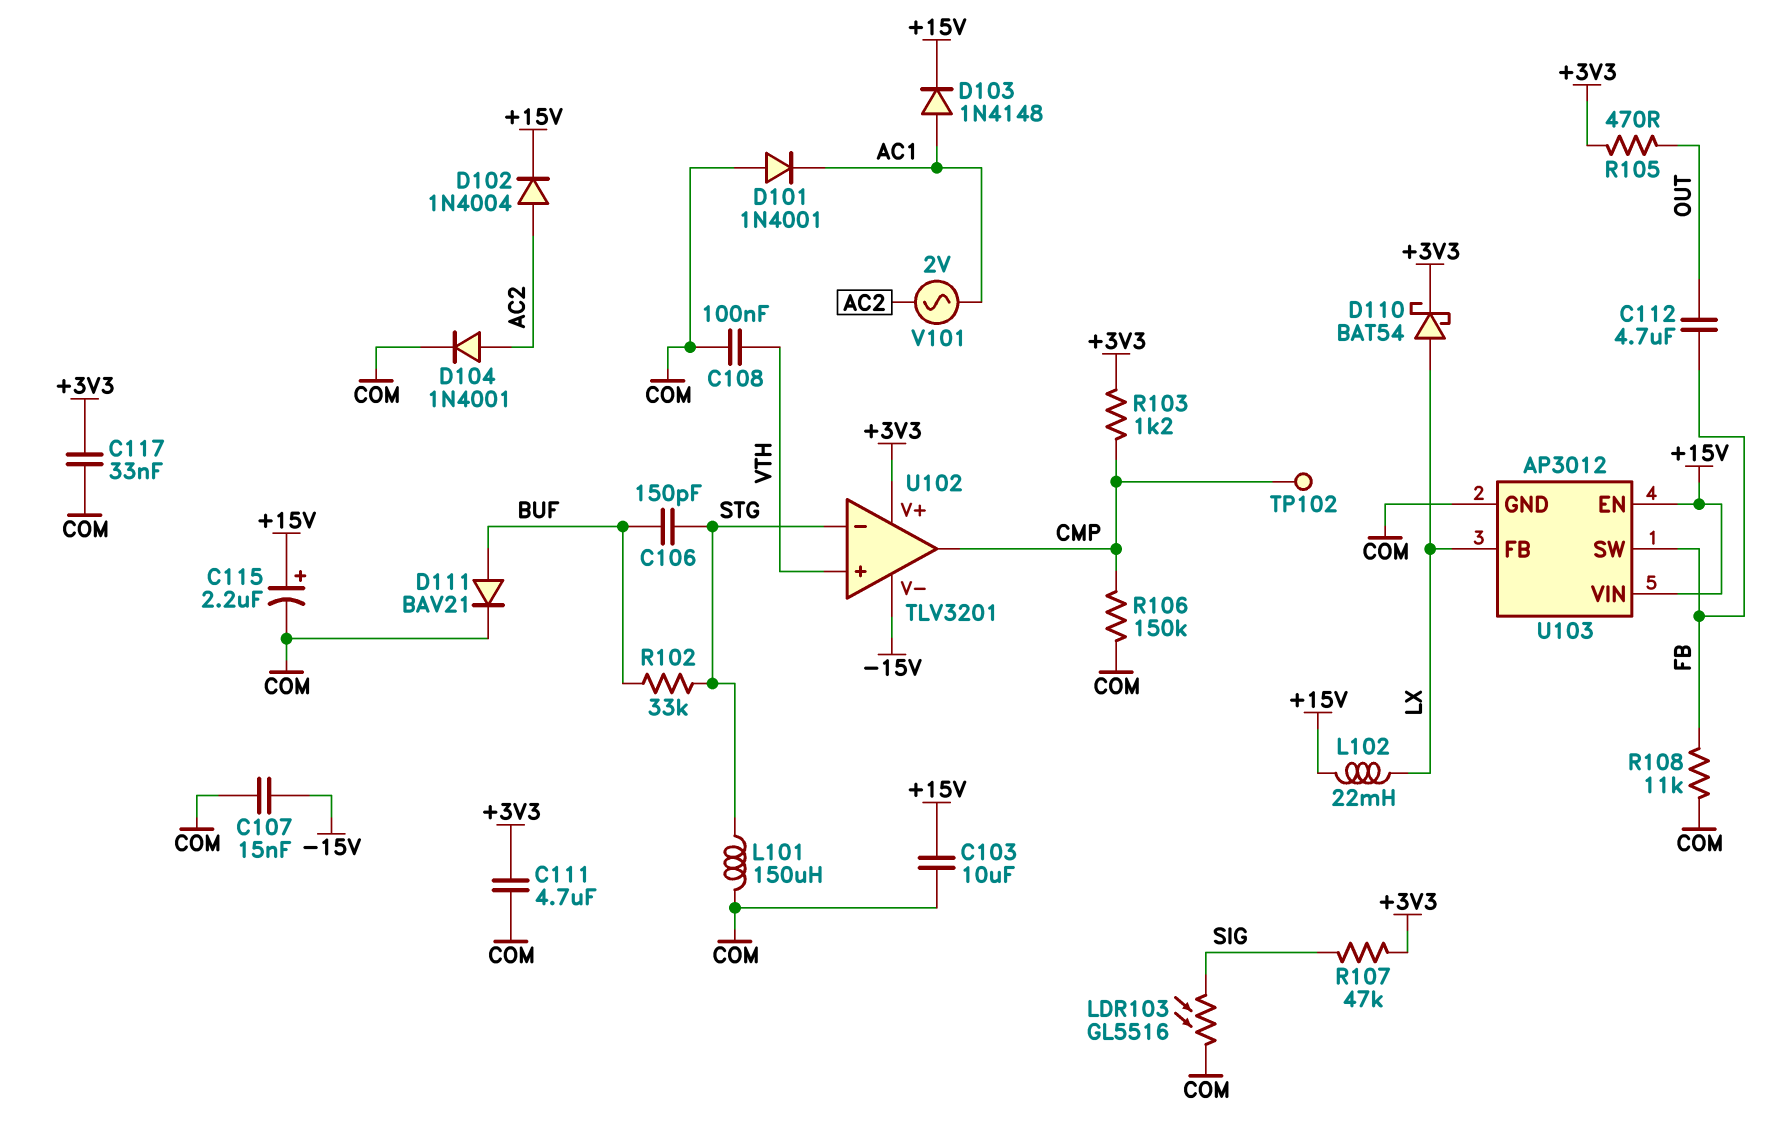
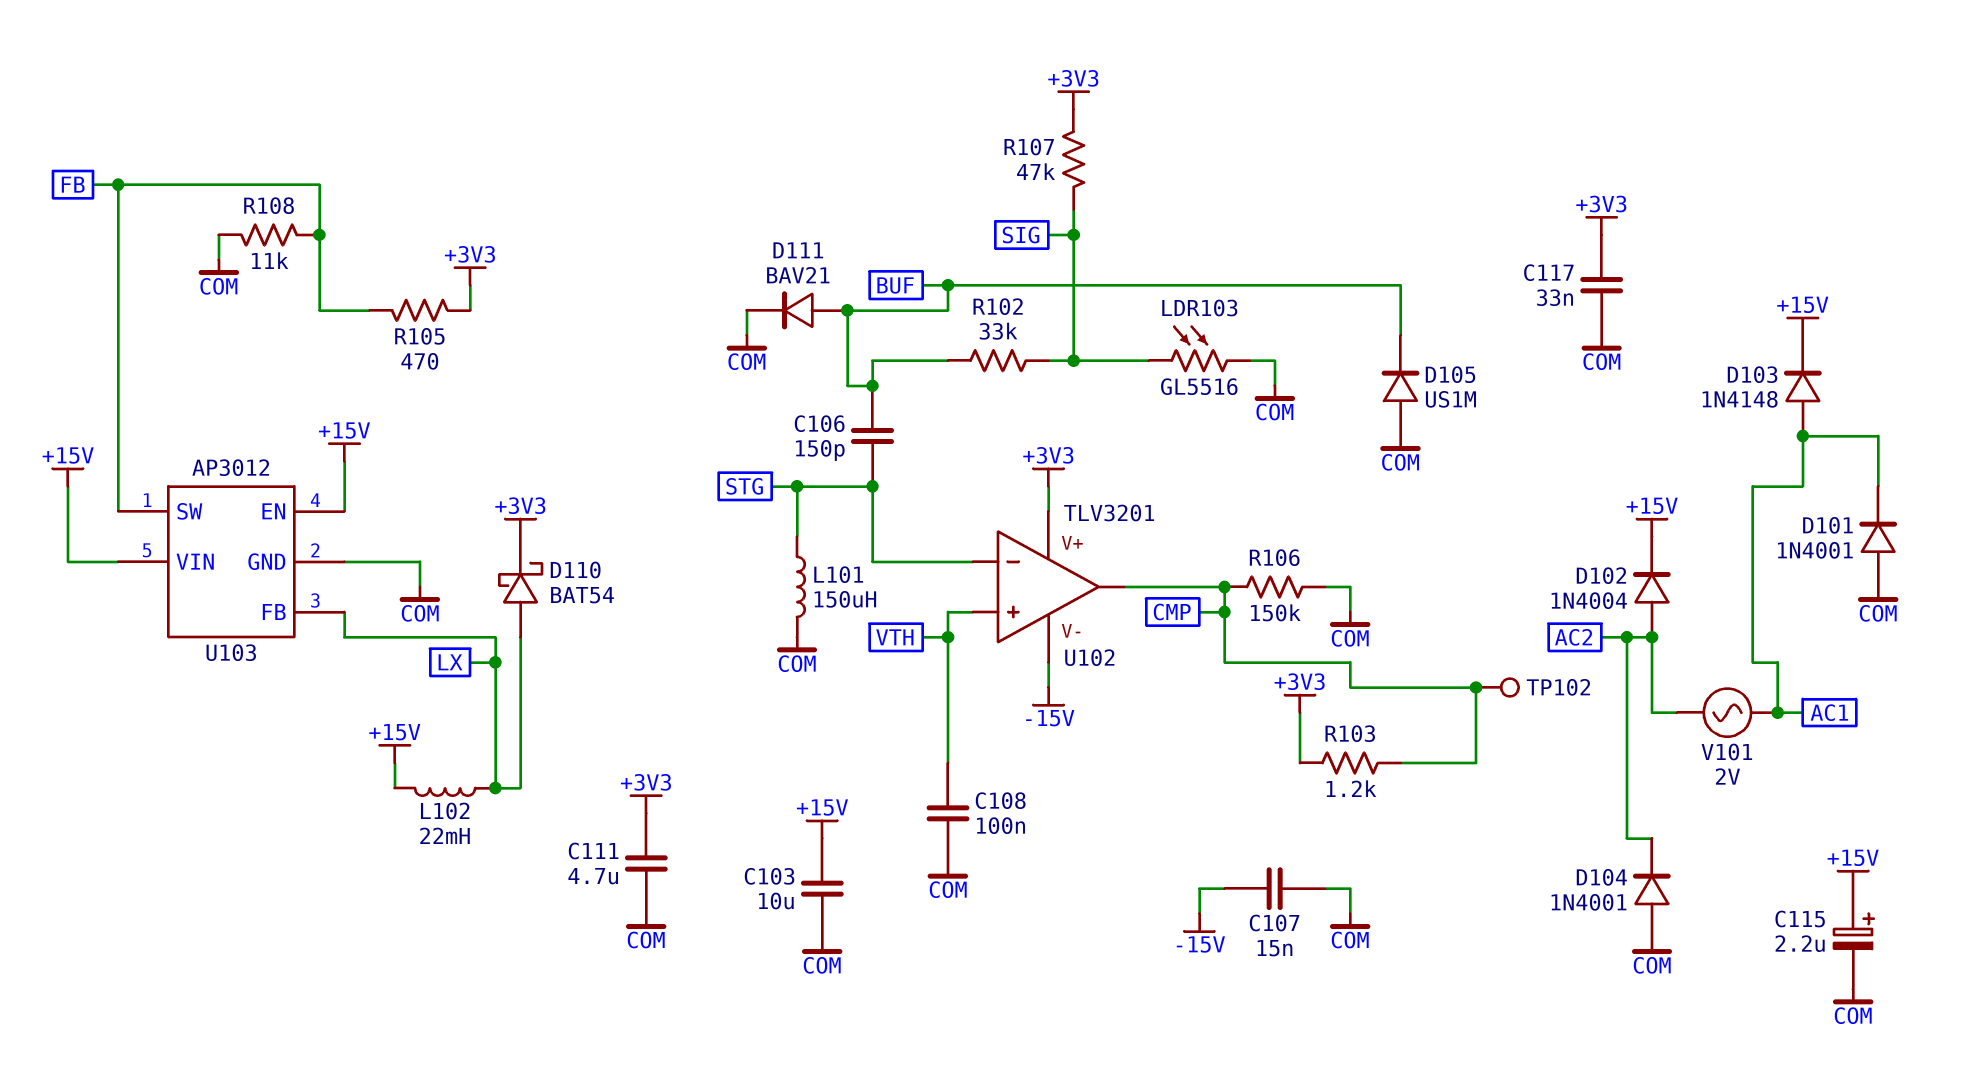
C112: 4.7uF (FB, OUT) -> none
D104: diode 1N4001 (A AC2, K COM) -> diode 1N4001 (A COM, K AC2)
D105: none -> diode US1M (A COM, K BUF)
R102: 33k (BUF, STG) -> 33k (BUF, SIG)
R105: 470 (+3V3, OUT) -> 470 (+3V3, FB)

